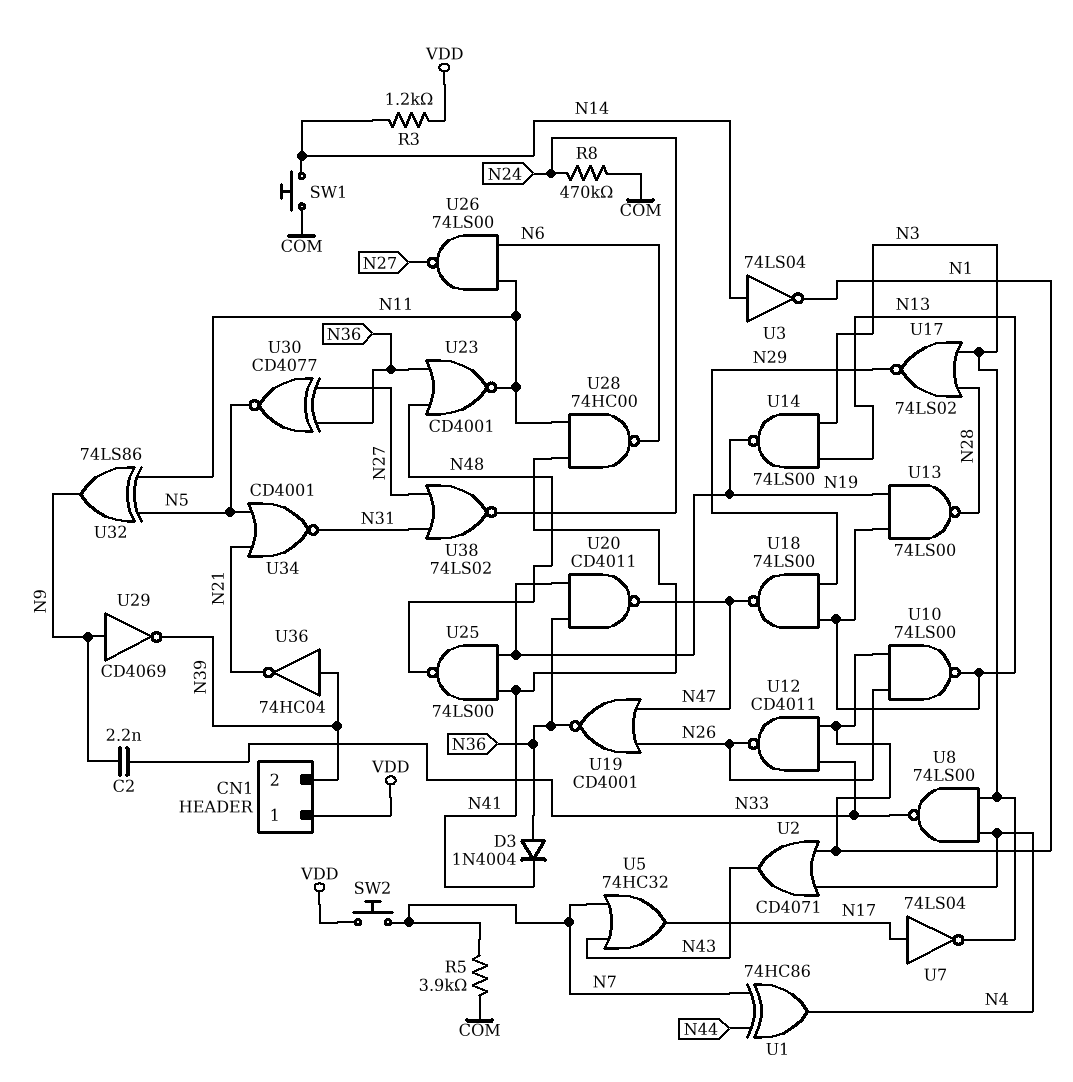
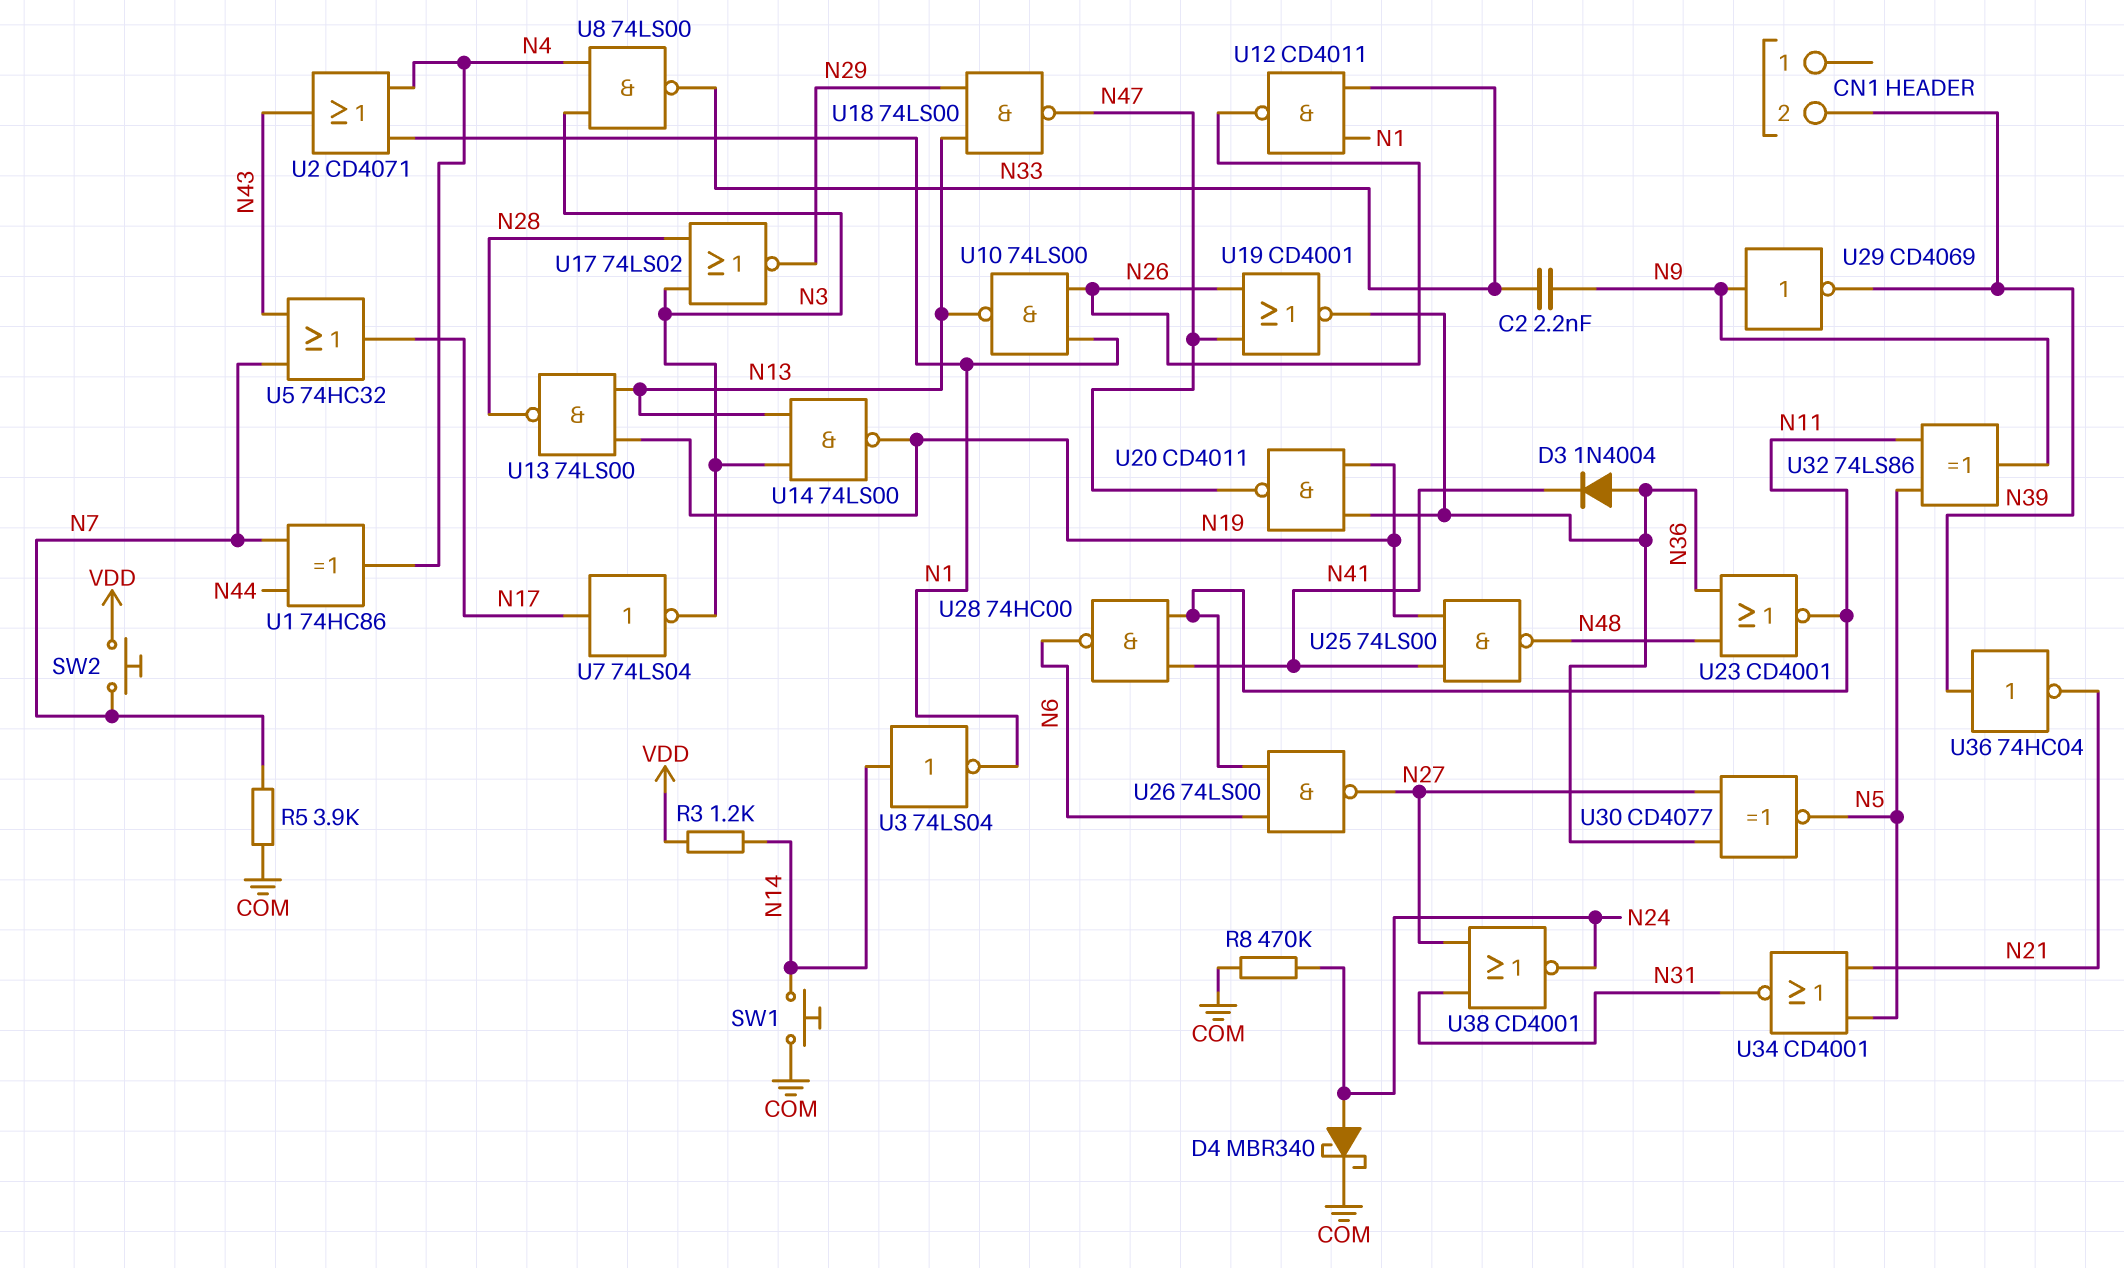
CN1 pin 1: VDD -> none
D4: none -> schottky MBR340 (A N24, K COM)
U38: NOR 74LS02 (in N27, in N31, out N24) -> NOR CD4001 (in N27, in N31, out N24)

